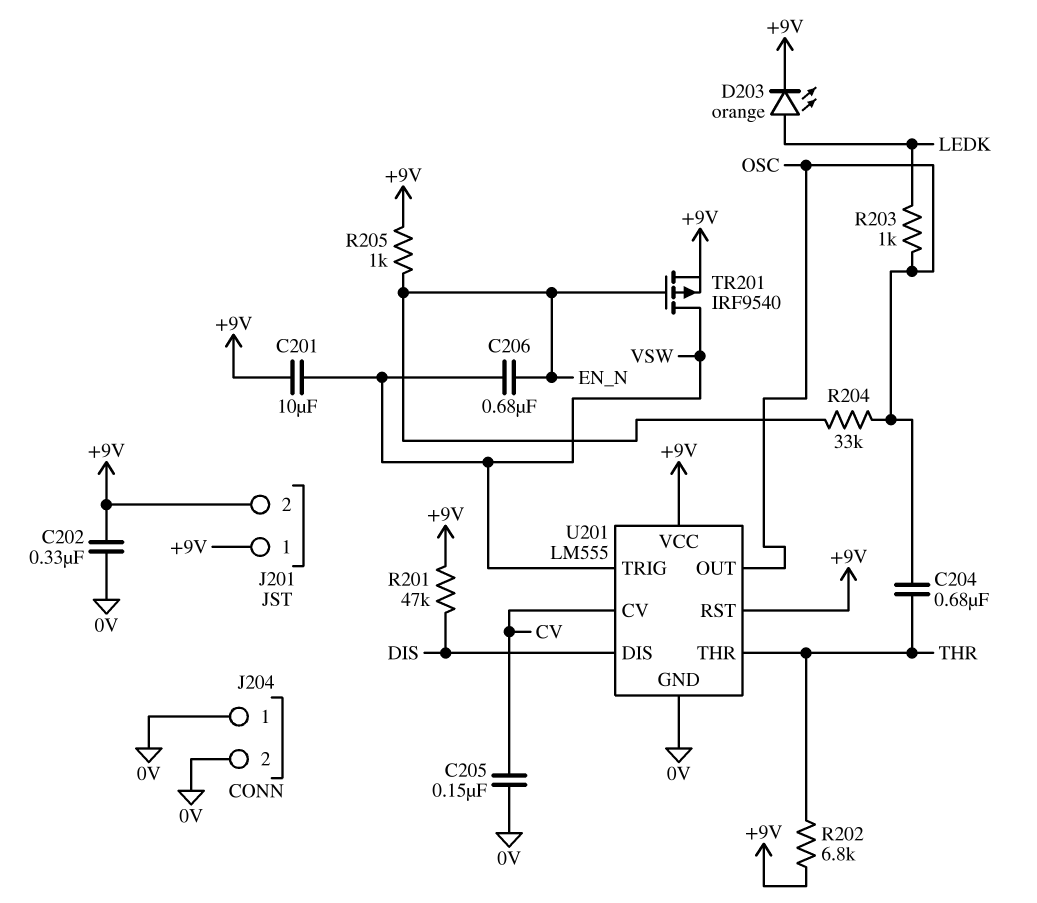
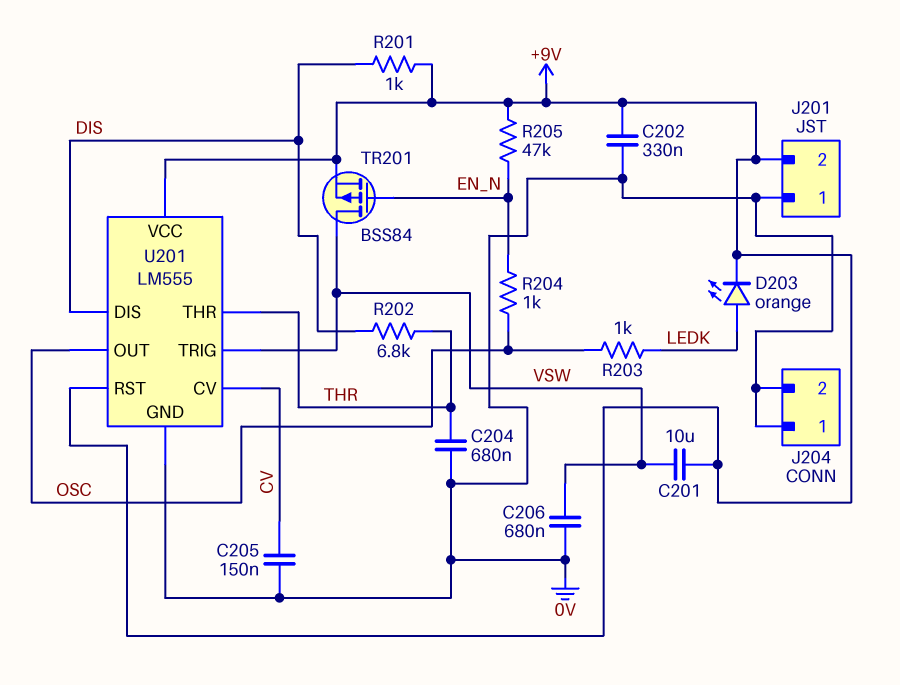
C204: 680nF (OSC, THR) -> 680nF (0V, THR)
C206: 680nF (EN_N, VSW) -> 680nF (0V, VSW)
J201 pin 1: +9V -> 0V
R201: 47k (+9V, DIS) -> 1k (+9V, DIS)
R202: 6.8k (+9V, THR) -> 6.8k (DIS, THR)
R204: 33k (EN_N, OSC) -> 1k (EN_N, OSC)
R205: 1k (+9V, EN_N) -> 47k (+9V, EN_N)
TR201: PMOS IRF9540 (G EN_N, D VSW, S +9V) -> PMOS BSS84 (G EN_N, D VSW, S +9V)

